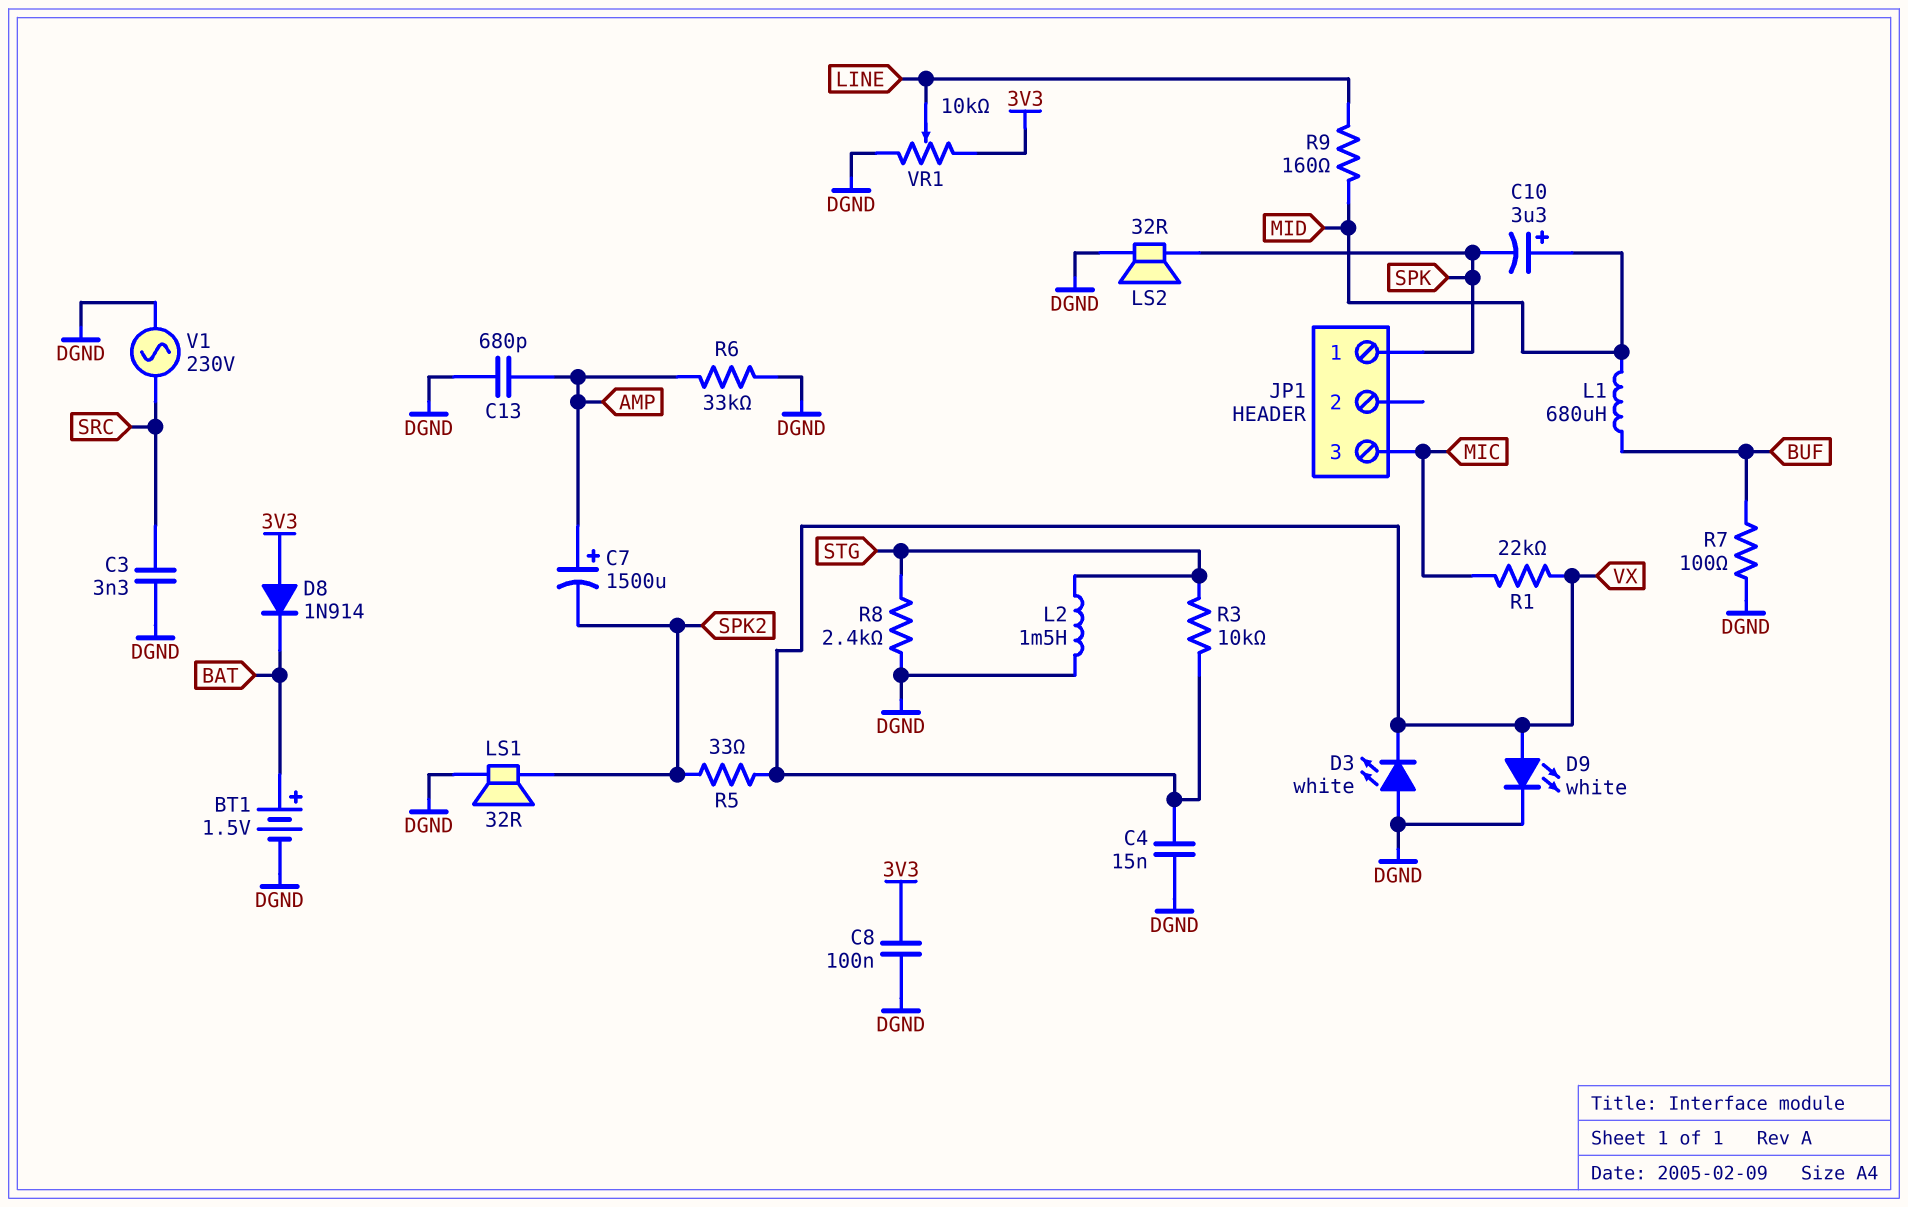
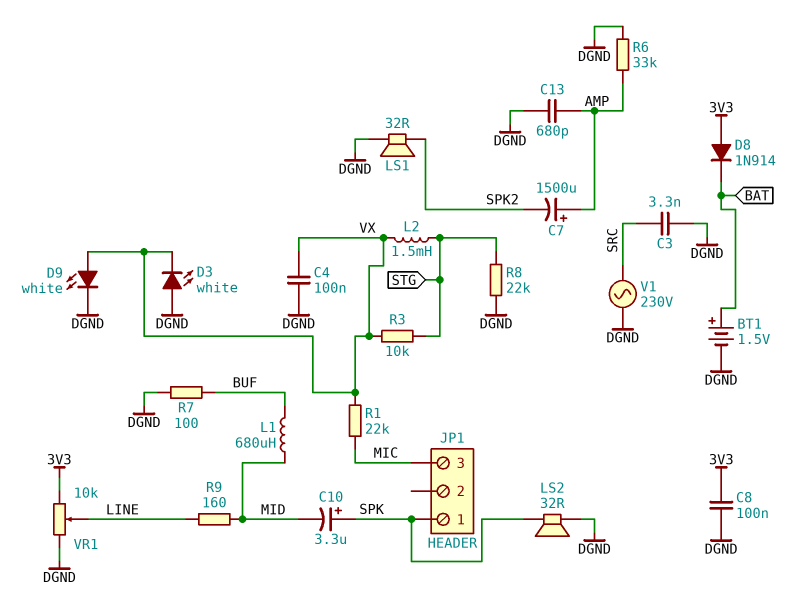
C4: 15nF (DGND, VX) -> 100nF (DGND, VX)
C10: 3.3uF (plus MID, minus SPK) -> 3.3uF (plus SPK, minus MID)
L2: 1.5mH (DGND, STG) -> 1.5mH (STG, VX)
R5: 33 (SPK2, VX) -> none
R8: 2.4k (DGND, STG) -> 22k (DGND, STG)

